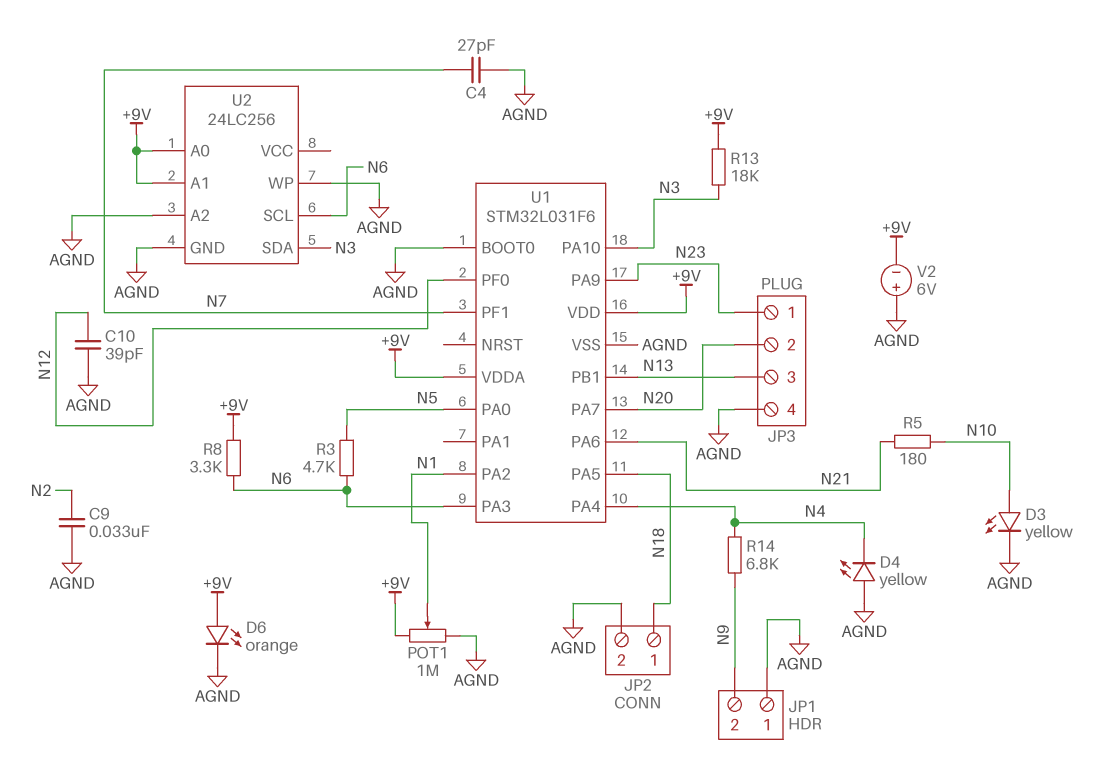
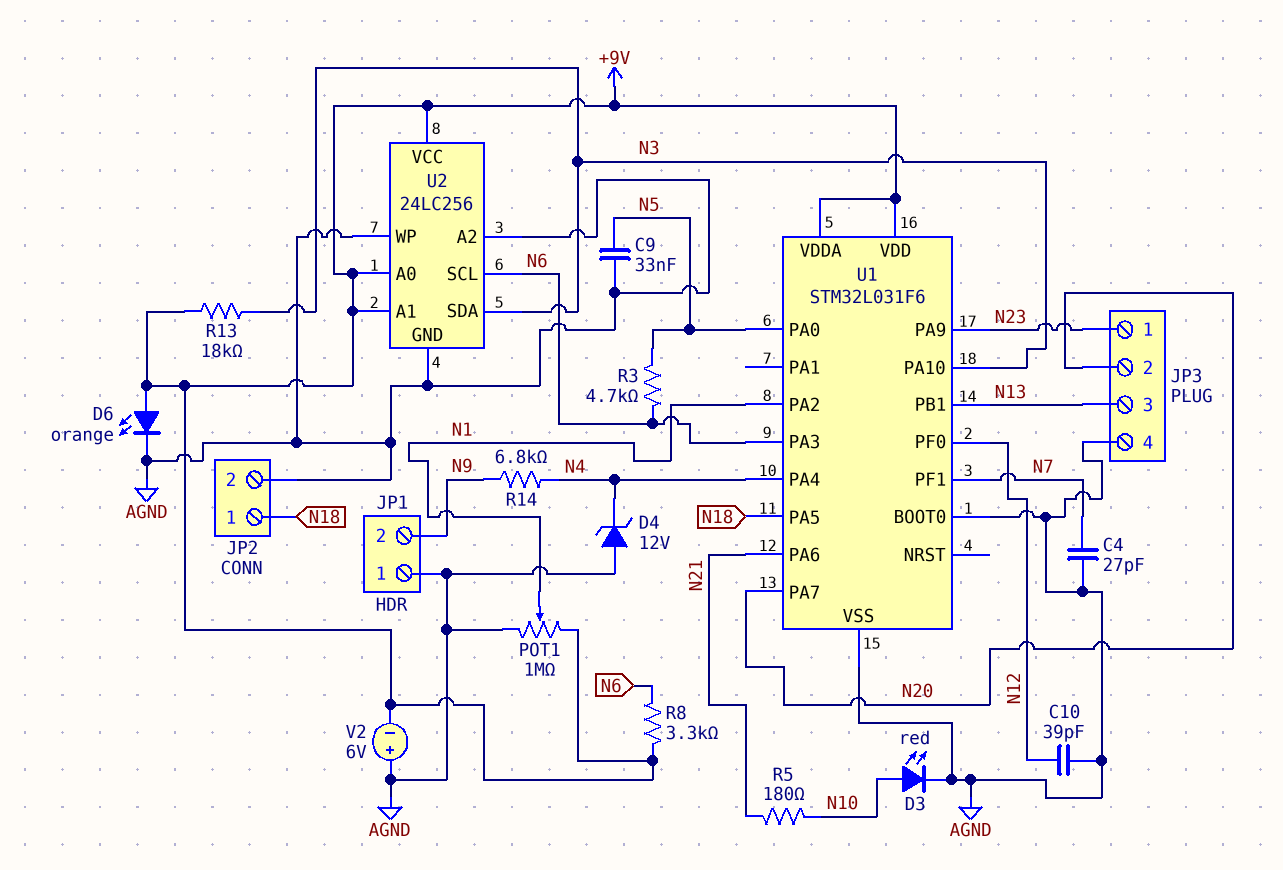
C9: 33nF (AGND, N2) -> 33nF (AGND, N5)
D3: LED yellow (A N10, K AGND) -> LED red (A N10, K AGND)
D4: LED yellow (A AGND, K N4) -> zener 12V (A AGND, K N4)
U2 pin VCC: none -> +9V

